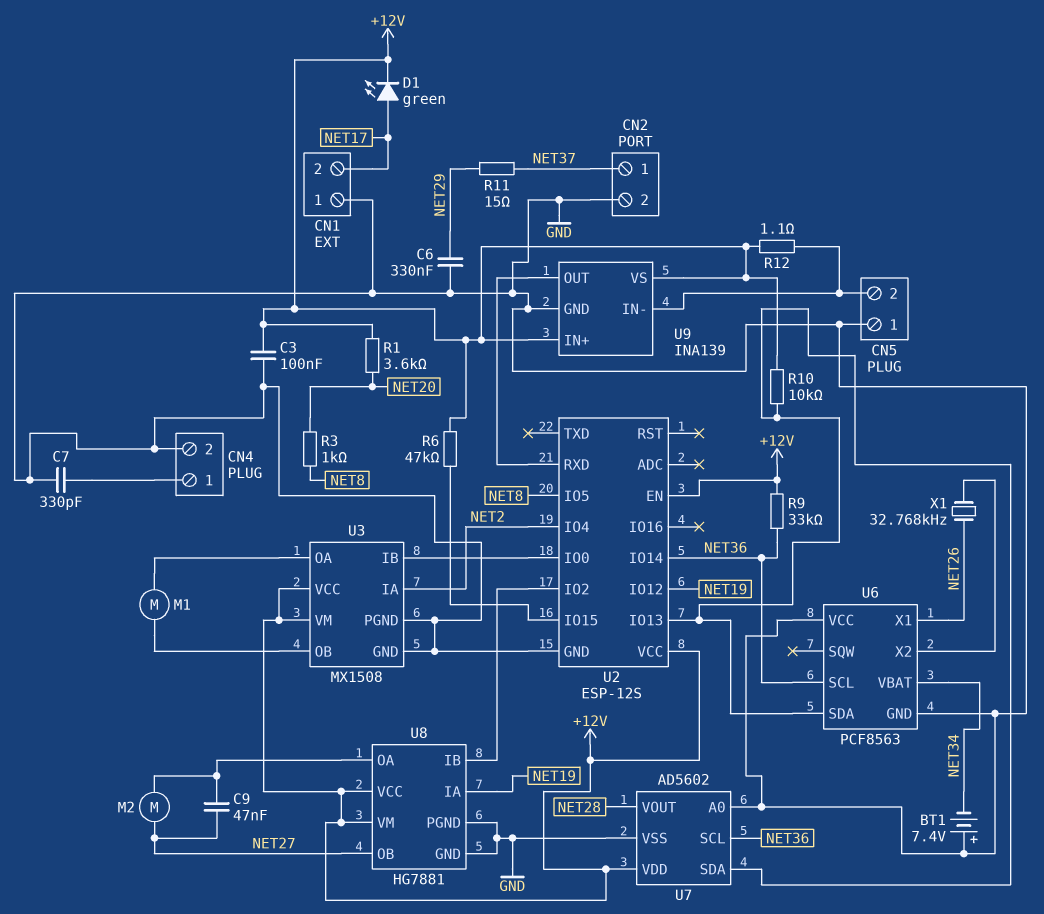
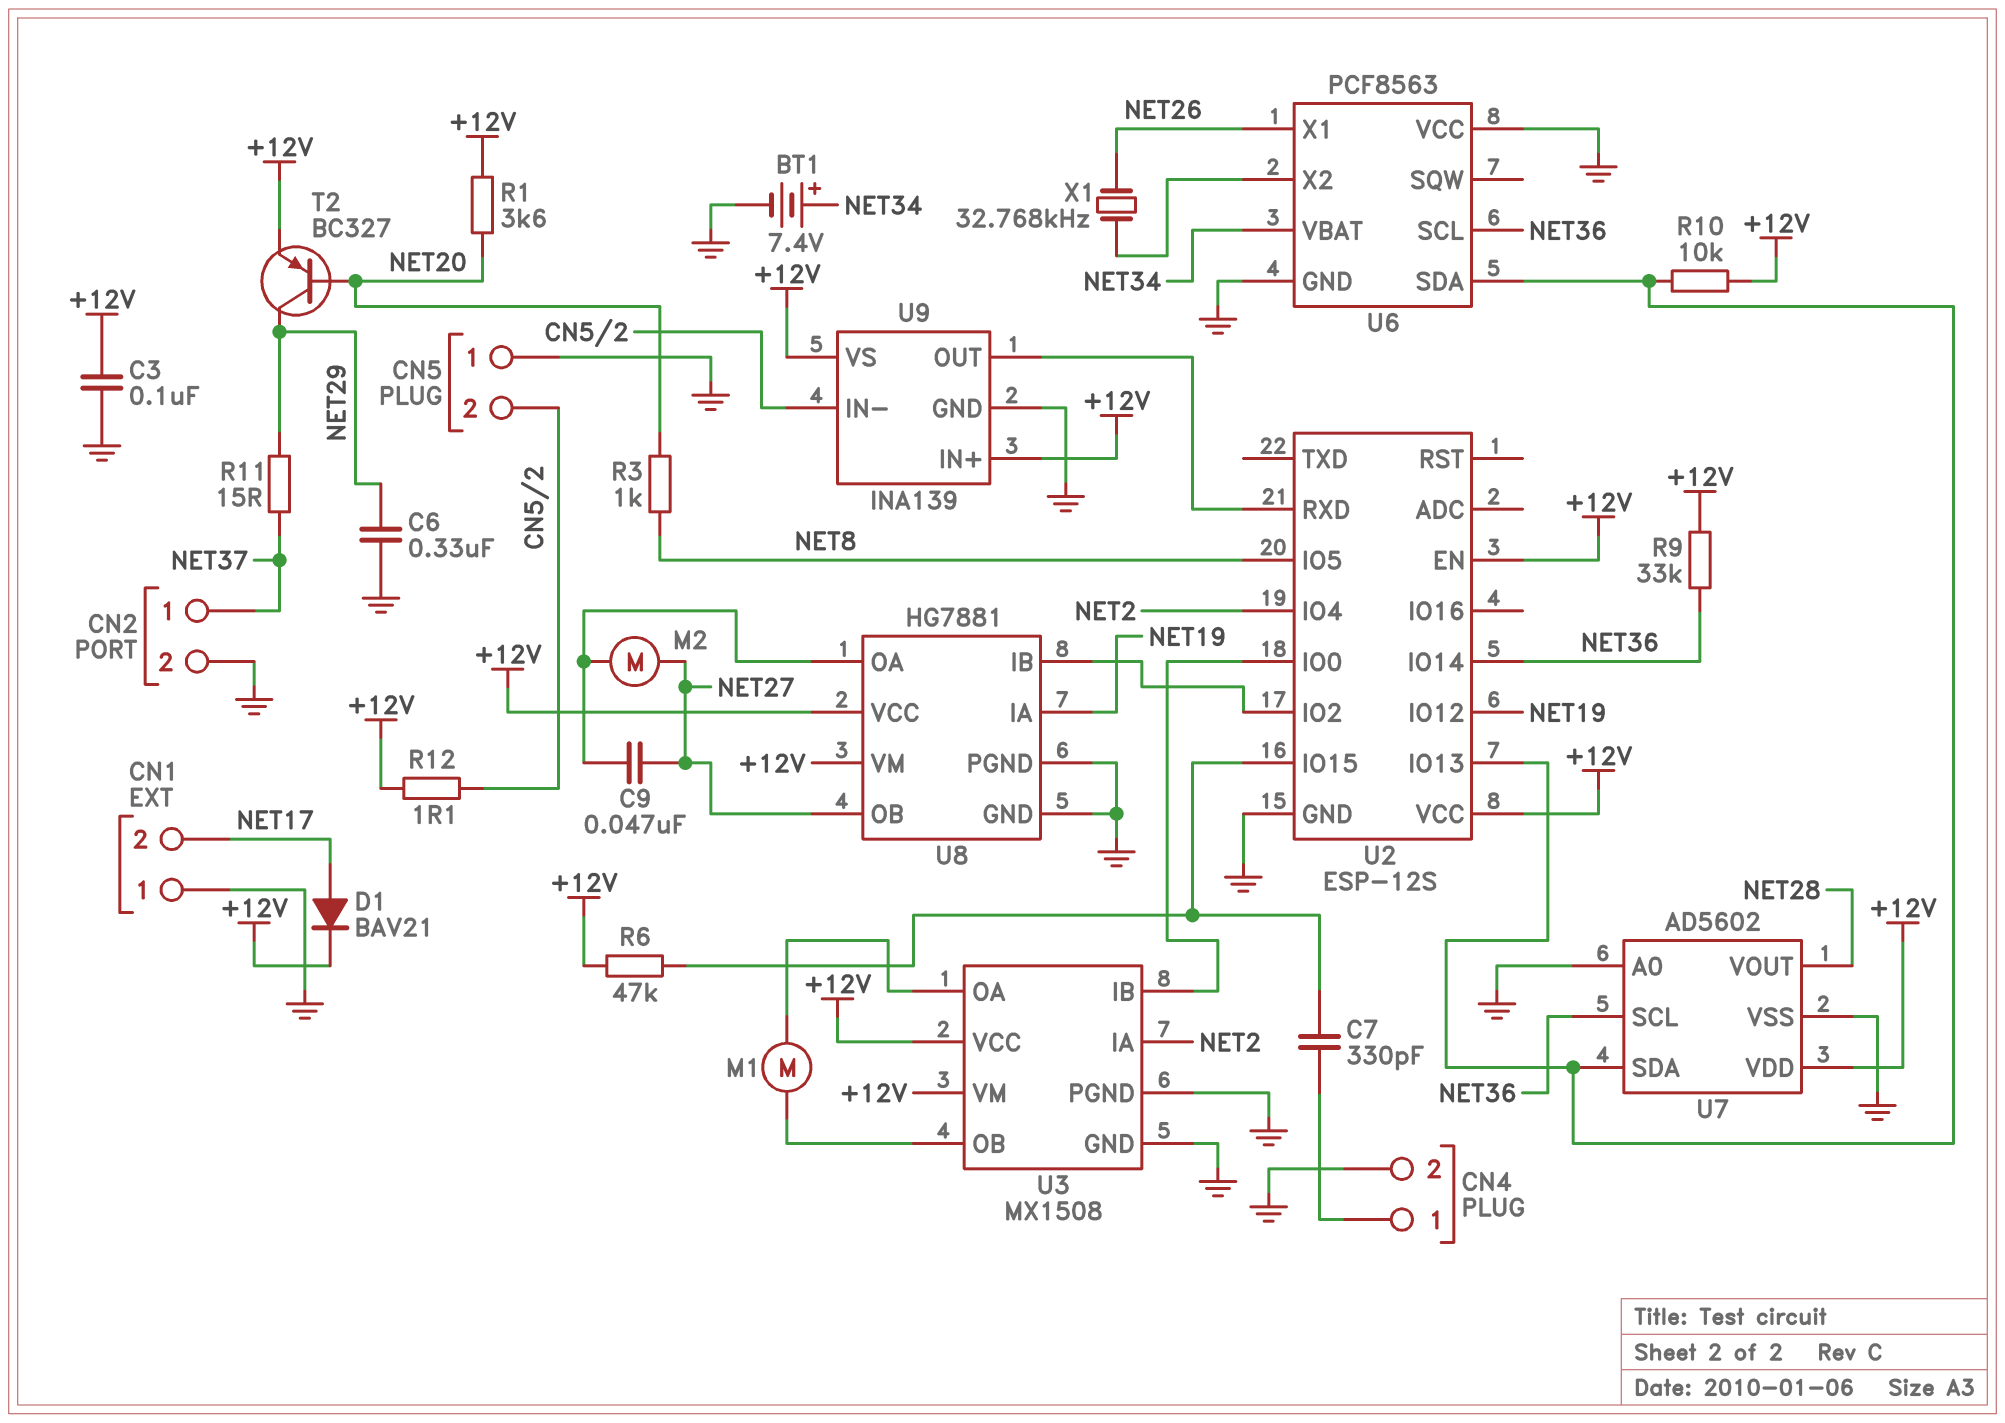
BT1: 7.4V (plus GND, minus NET34) -> 7.4V (plus NET34, minus GND)
C7: 330pF (CN4/1, GND) -> 330pF (CN4/1, U2/IO15)
D1: LED green (A NET17, K +12V) -> diode BAV21 (A NET17, K +12V)
T2: none -> PNP BC327 (B NET20, C NET29, E +12V)

